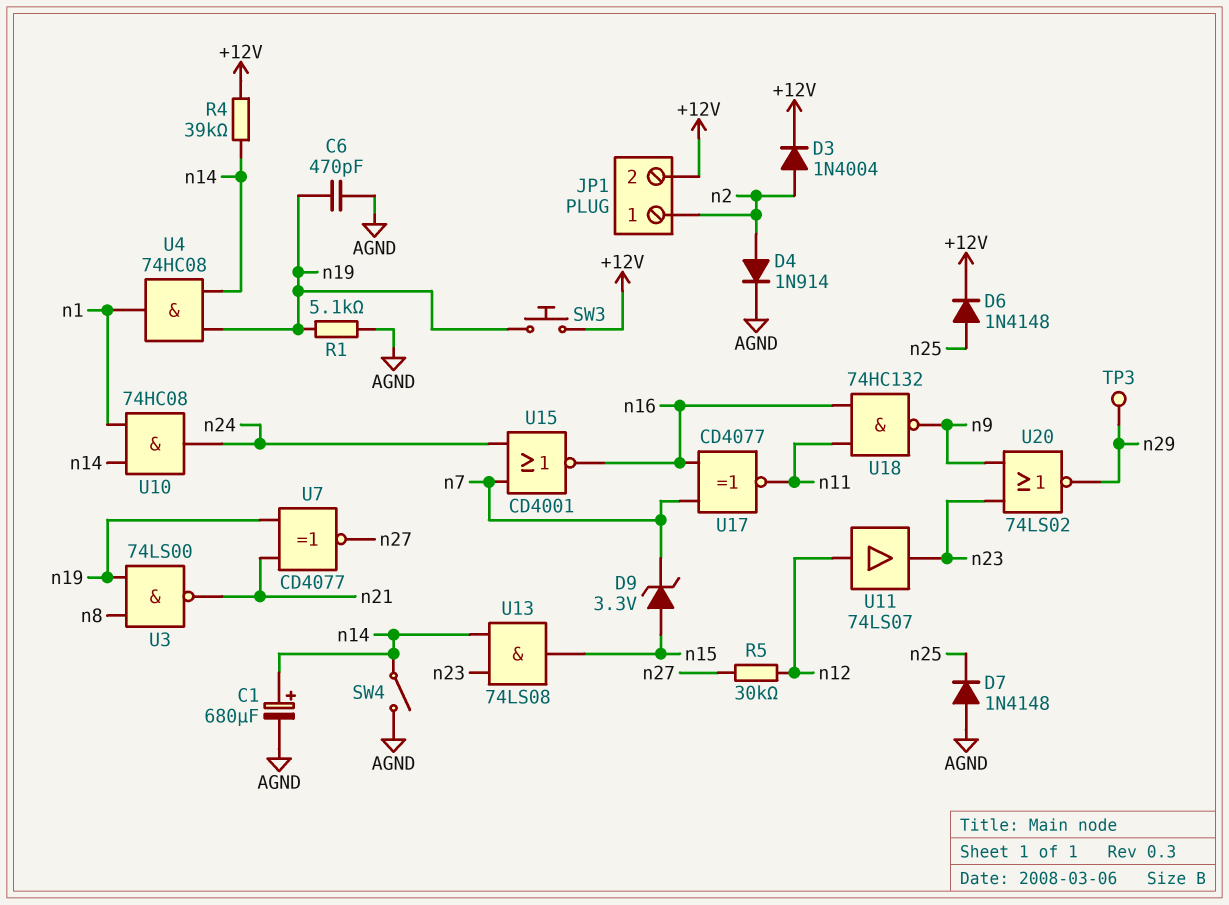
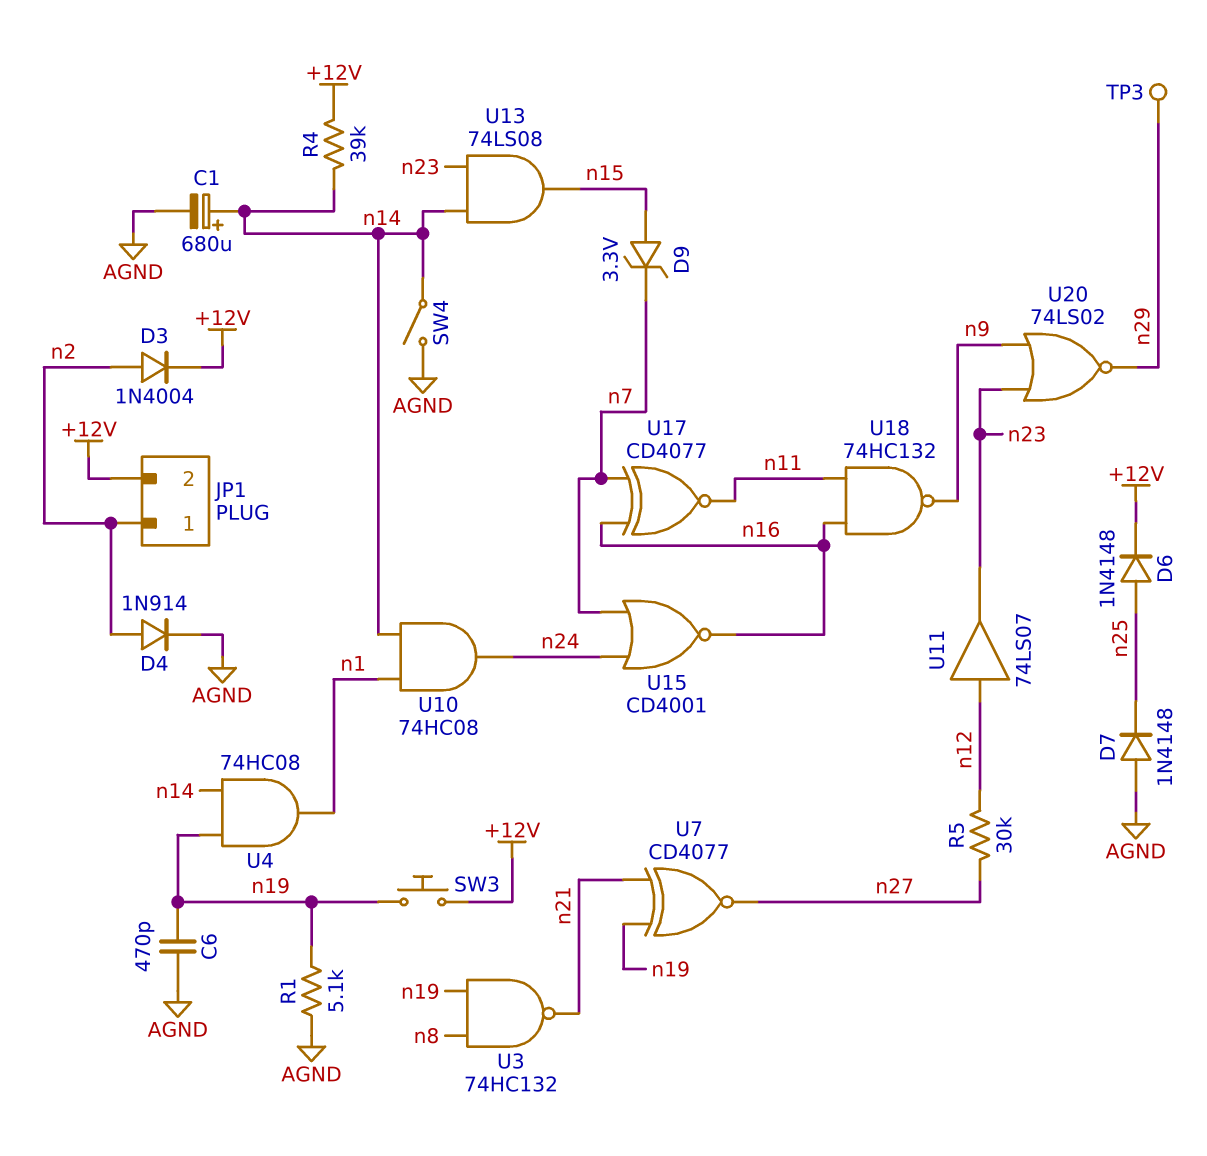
U3: NAND 74LS00 (in n8, in n19, out n21) -> NAND 74HC132 (in n8, in n19, out n21)

